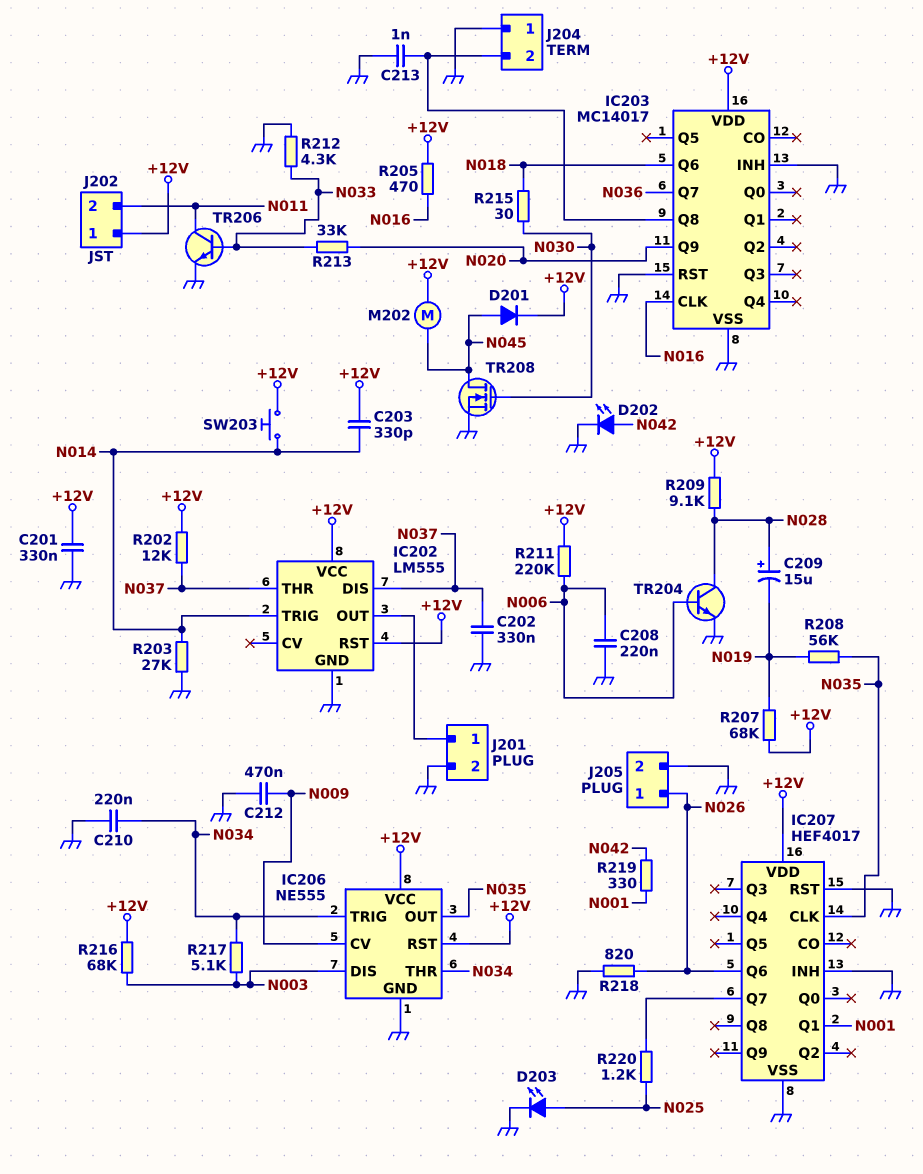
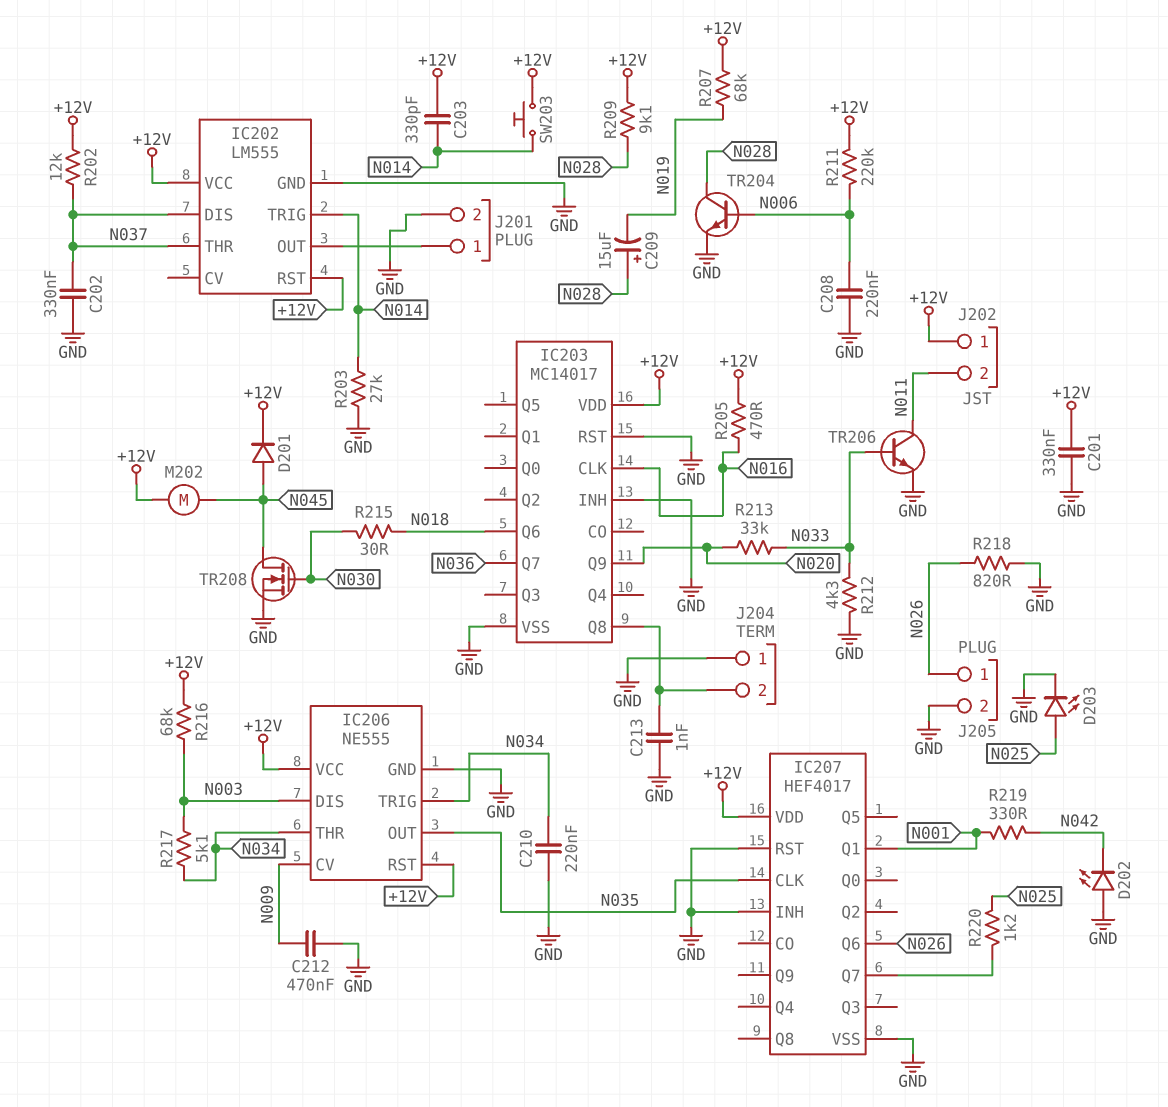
D202: LED (A N042, K GND) -> LED (A GND, K N042)
R208: 56k (N019, N035) -> none

